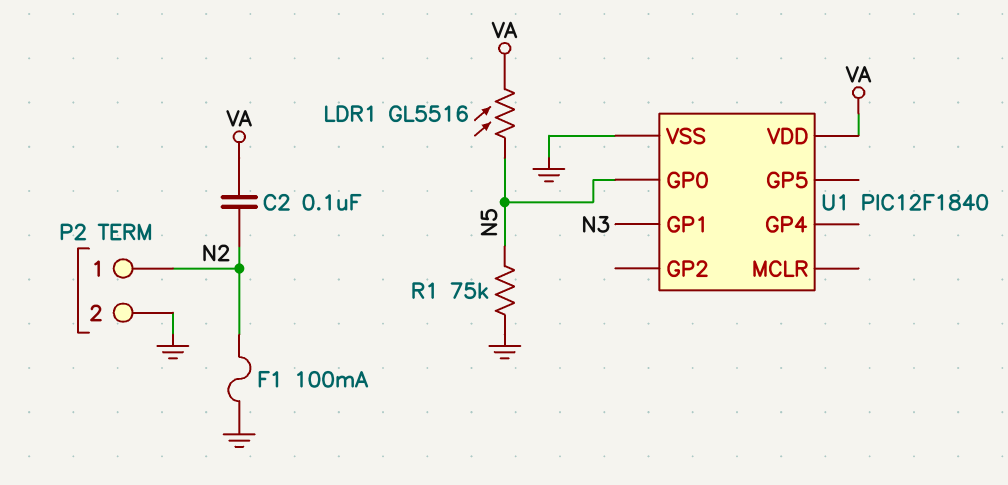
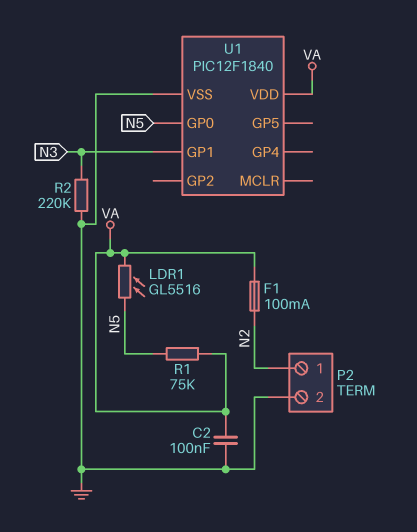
C2: 100nF (N2, VA) -> 100nF (GND, VA)
F1: 100mA (GND, N2) -> 100mA (N2, VA)
R1: 75k (GND, N5) -> 75k (N5, VA)
R2: none -> 220k (GND, N3)

